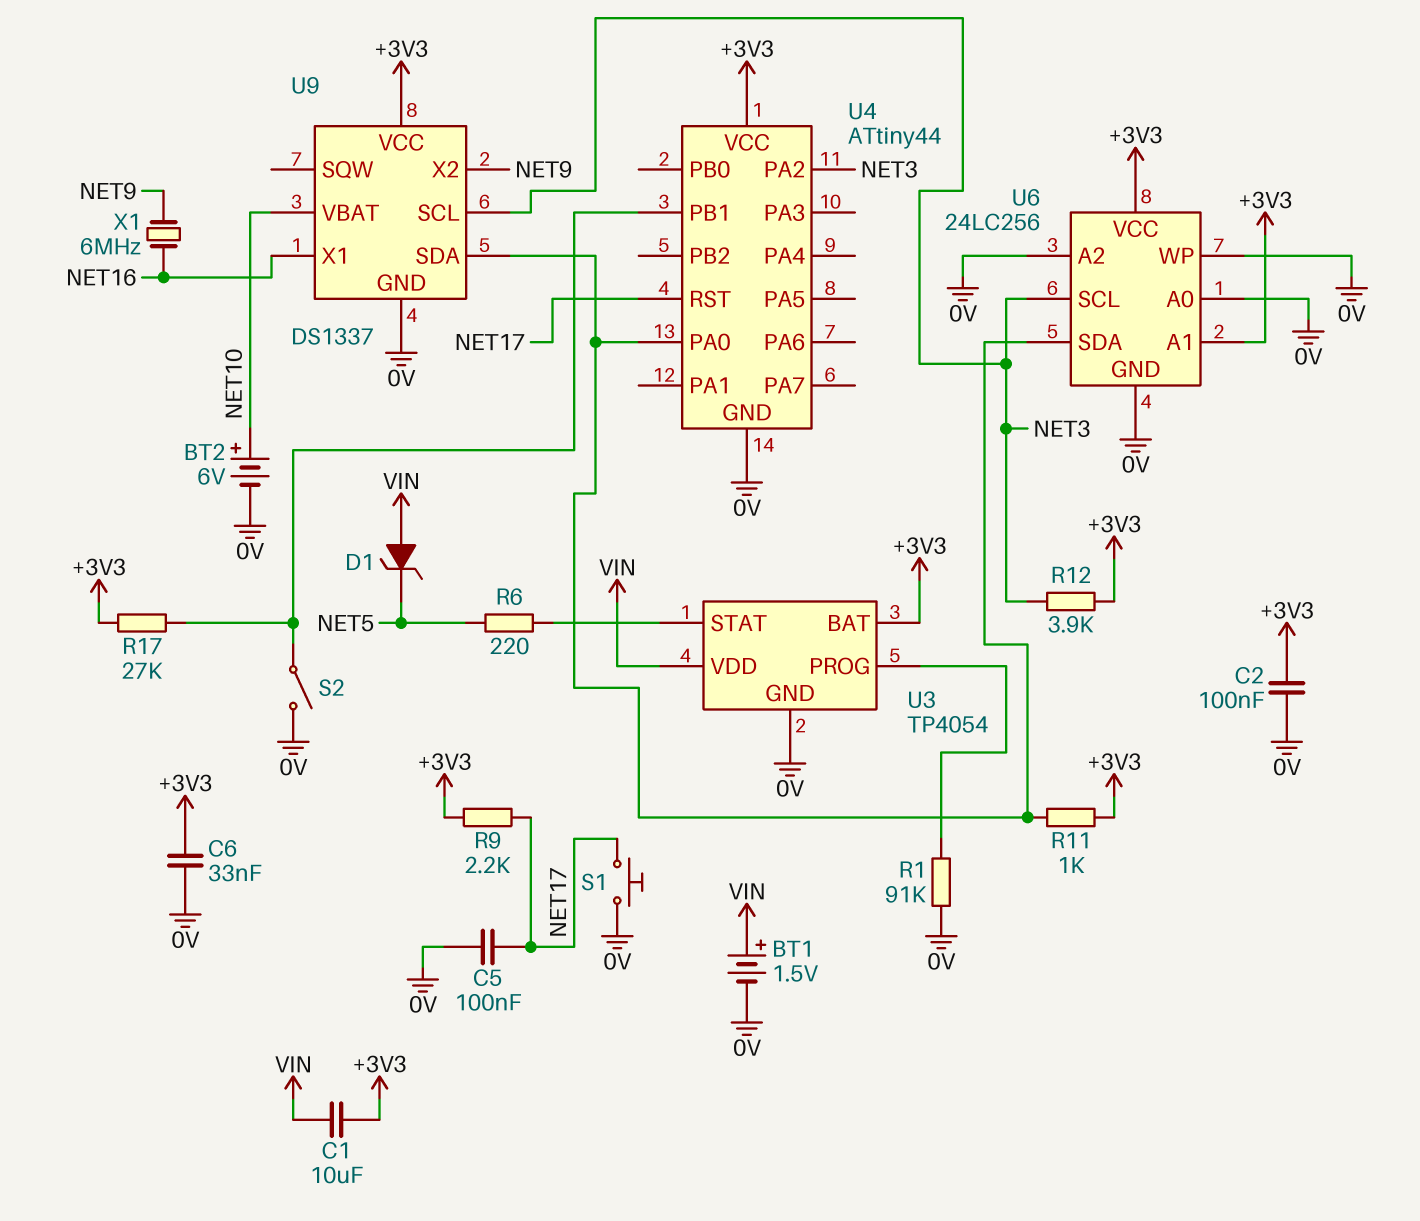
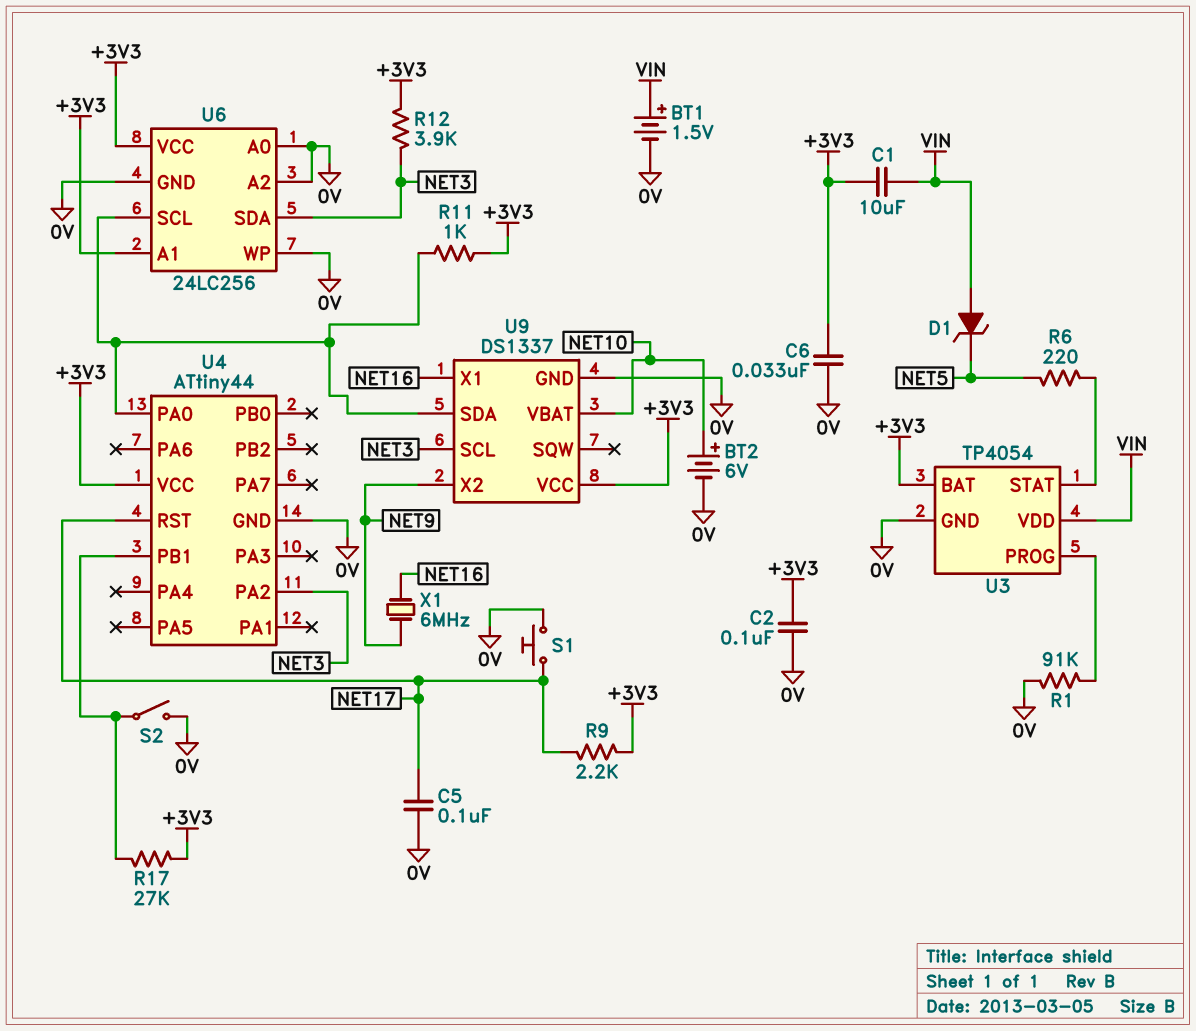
U6 pin SCL: NET3 -> U4/PA0
U6 pin SDA: U4/PA0 -> NET3

